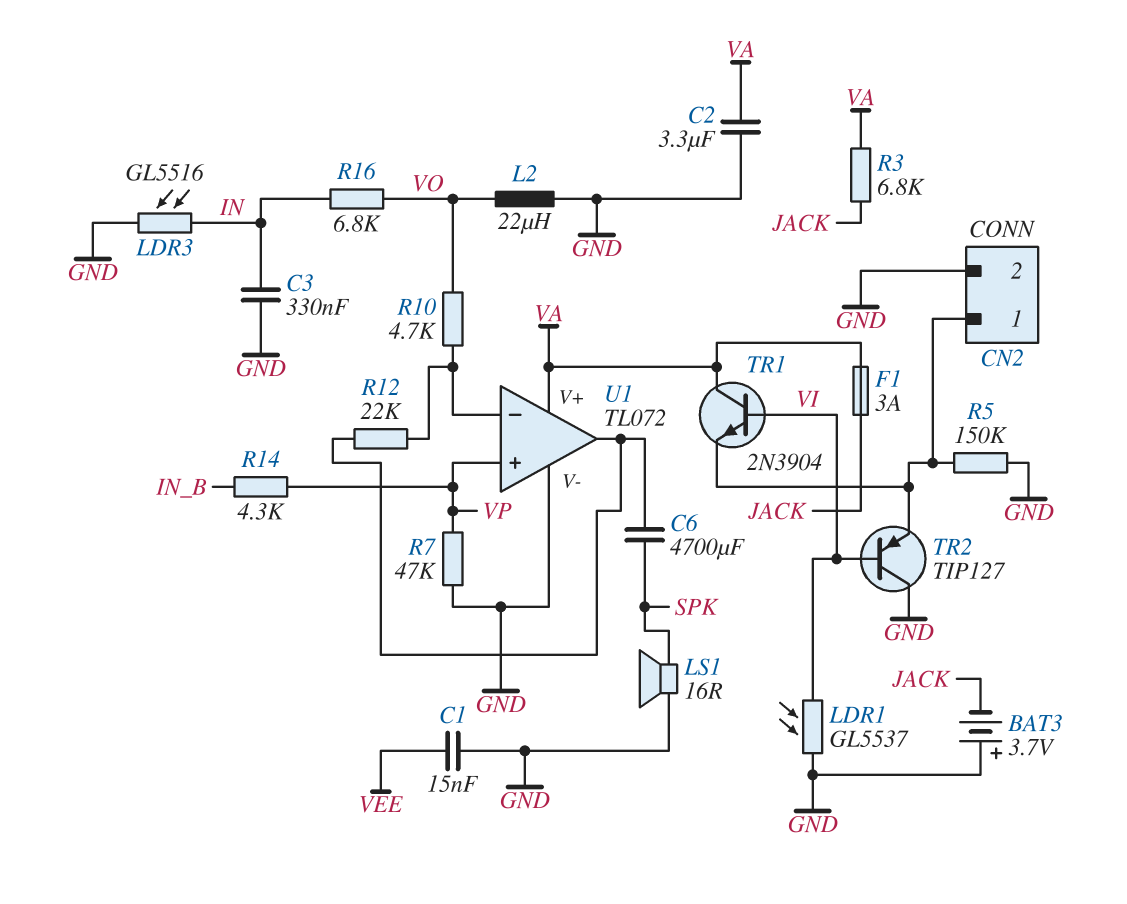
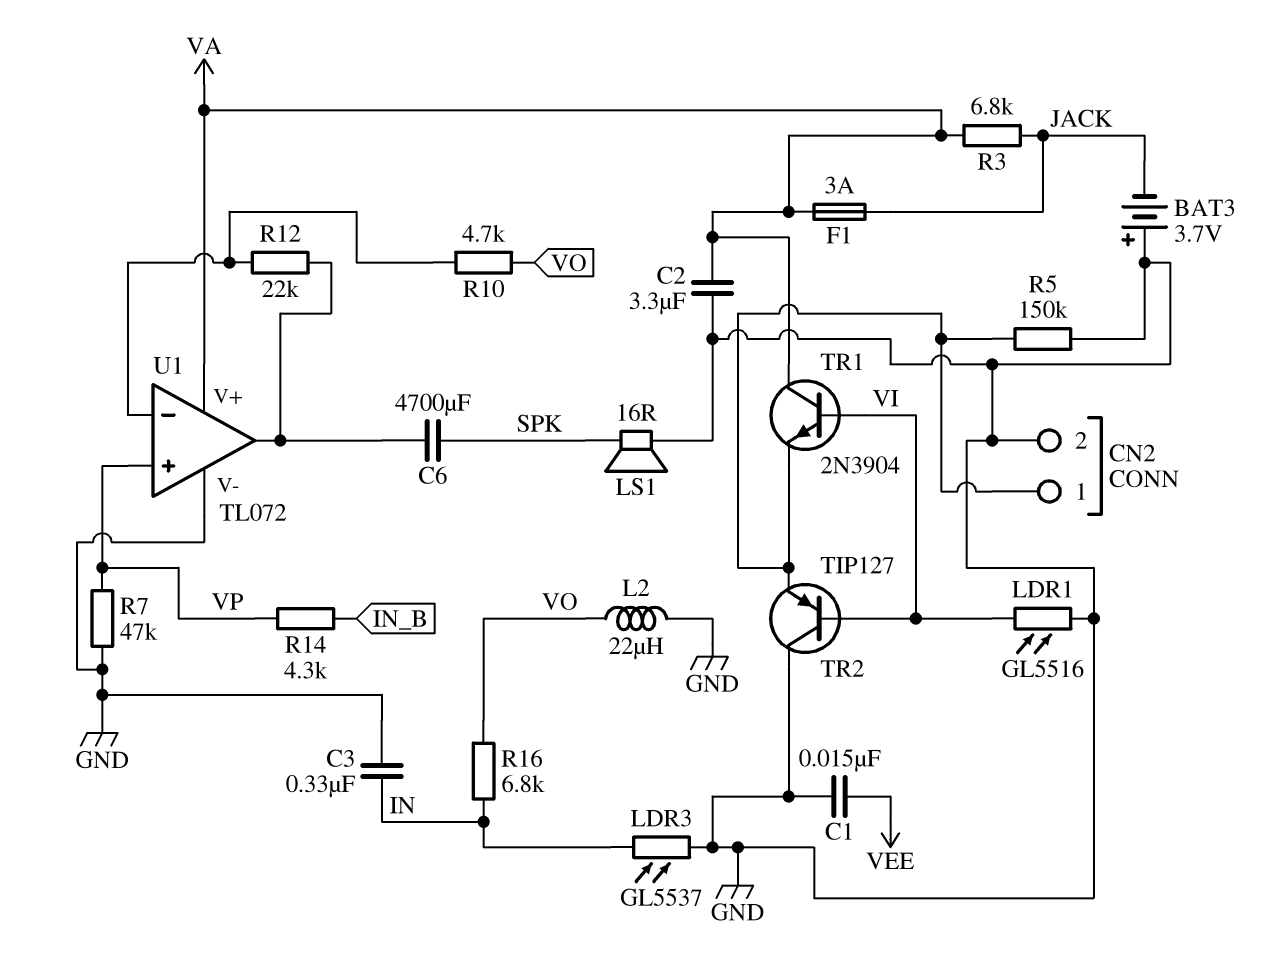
LDR1: GL5537 (GND, VI) -> GL5516 (GND, VI)
LDR3: GL5516 (GND, IN) -> GL5537 (GND, IN)

